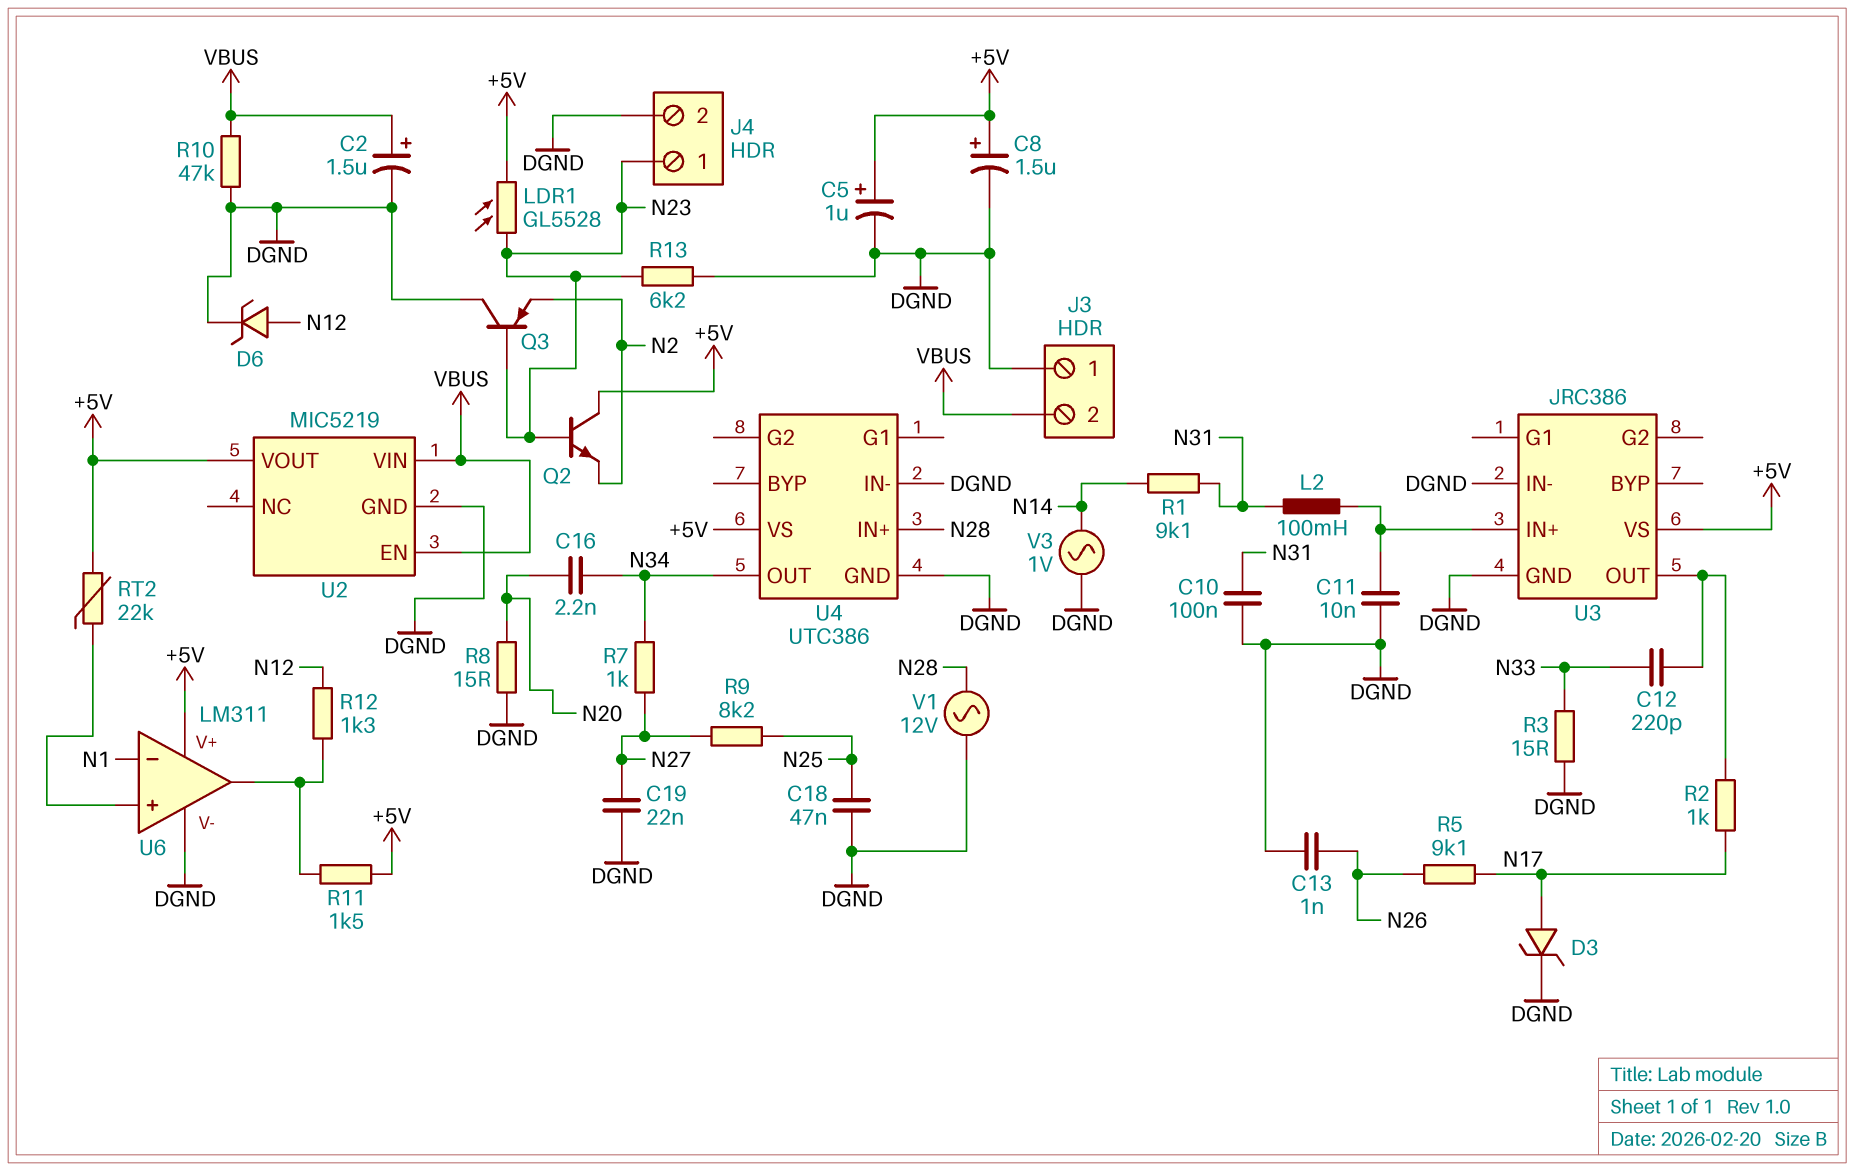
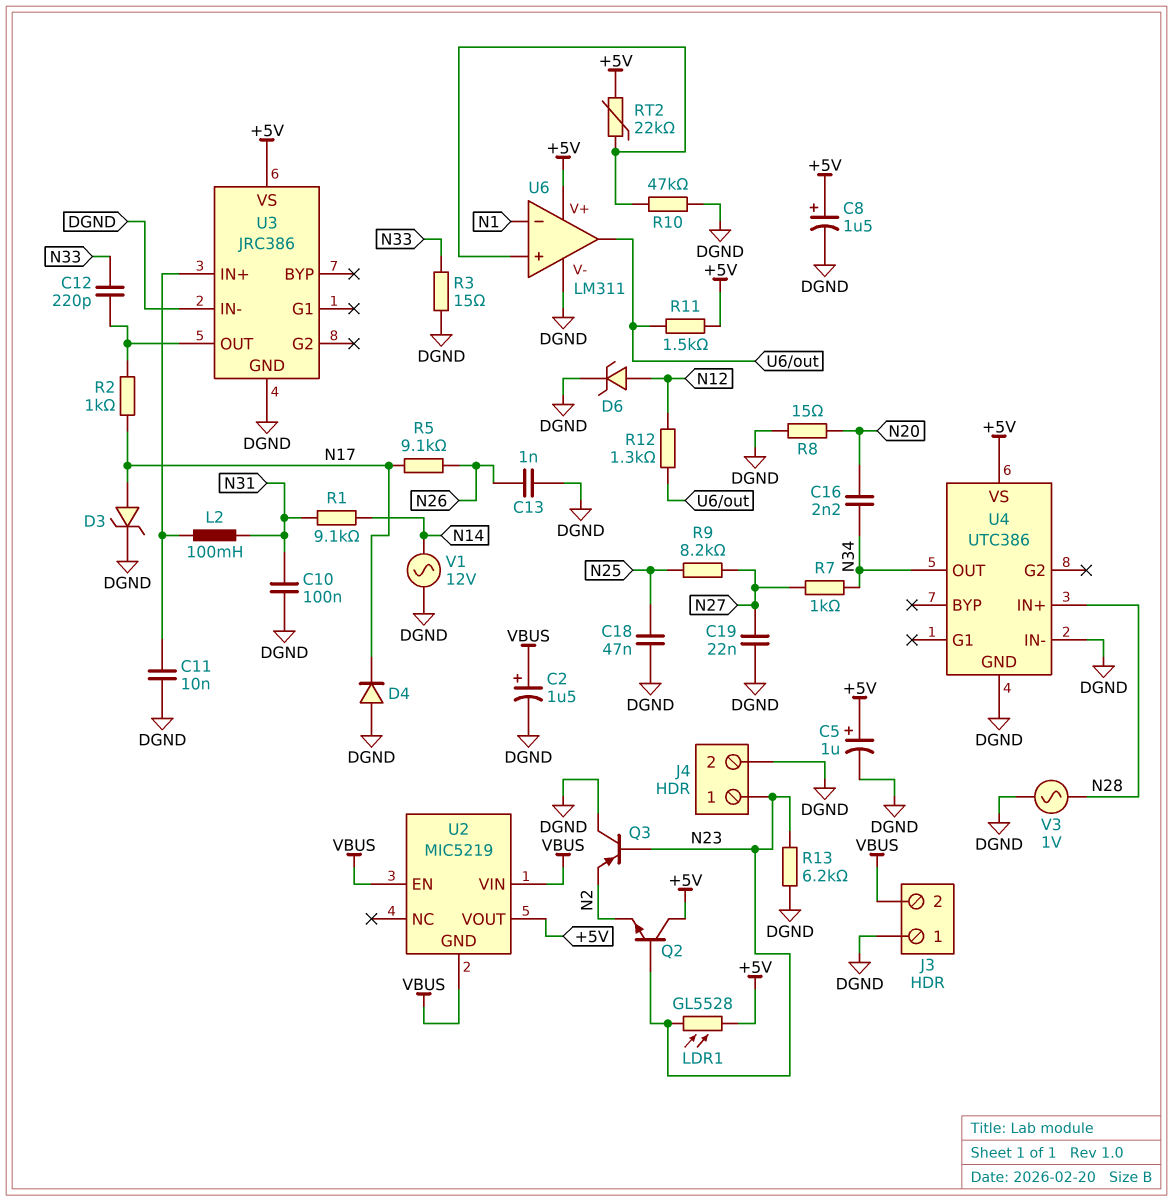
D4: none -> diode (A DGND, K N17)
R10: 47k (DGND, VBUS) -> 47k (DGND, U6/in+)
U2 pin GND: DGND -> VBUS
V1: AC 12V (DGND, N28) -> AC 12V (DGND, N14)
V3: AC 1V (DGND, N14) -> AC 1V (DGND, N28)

